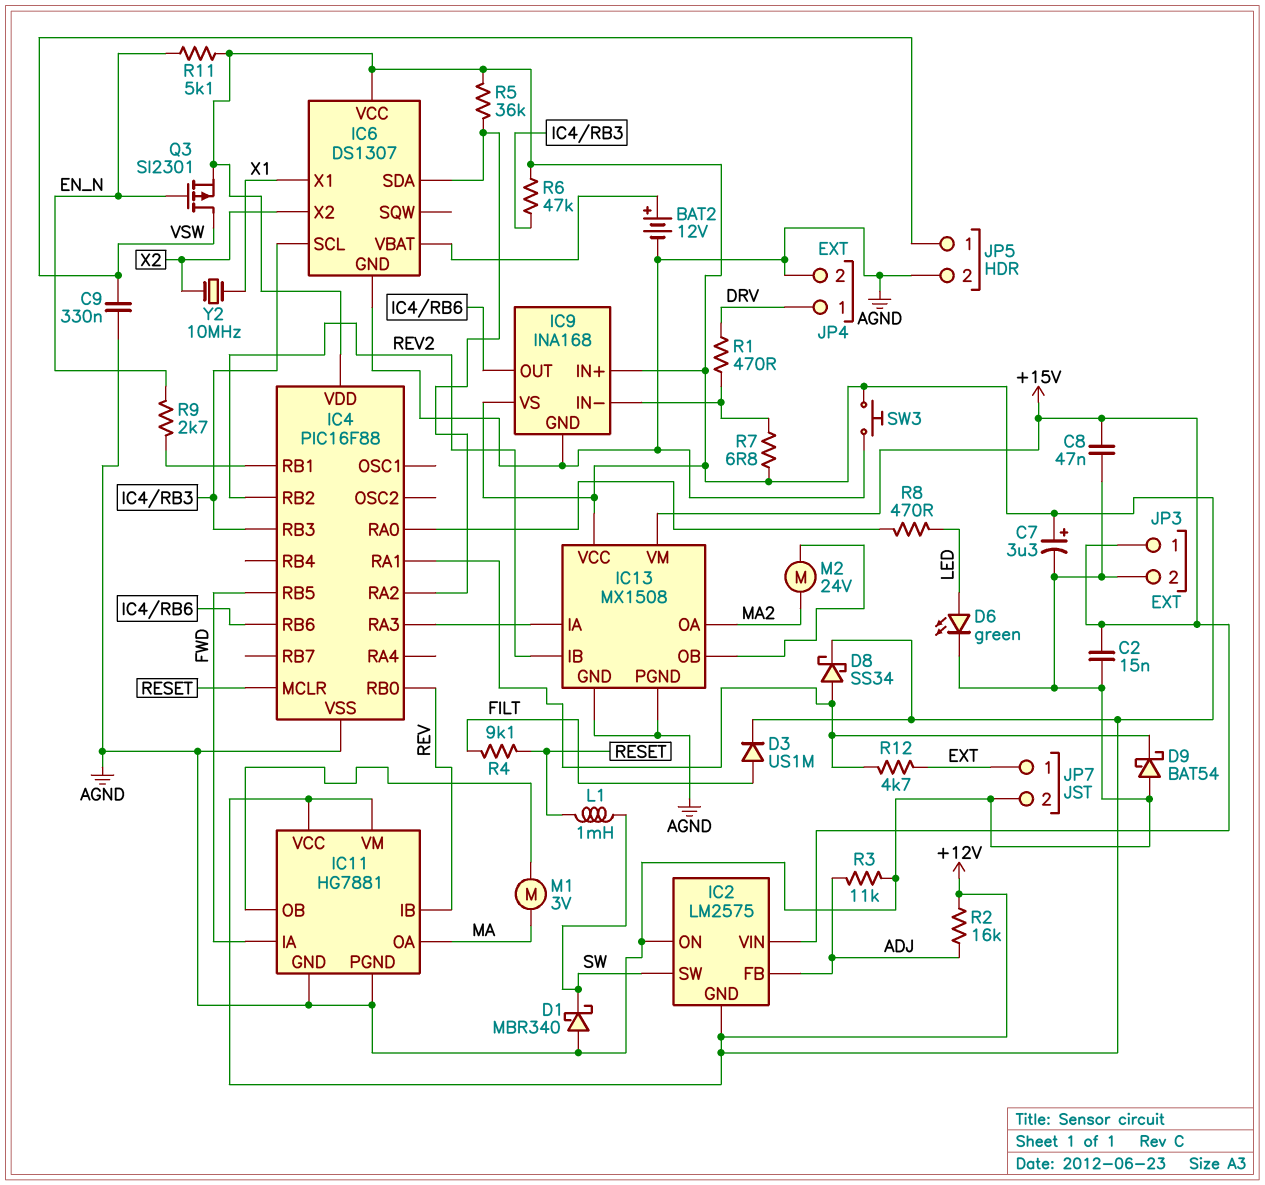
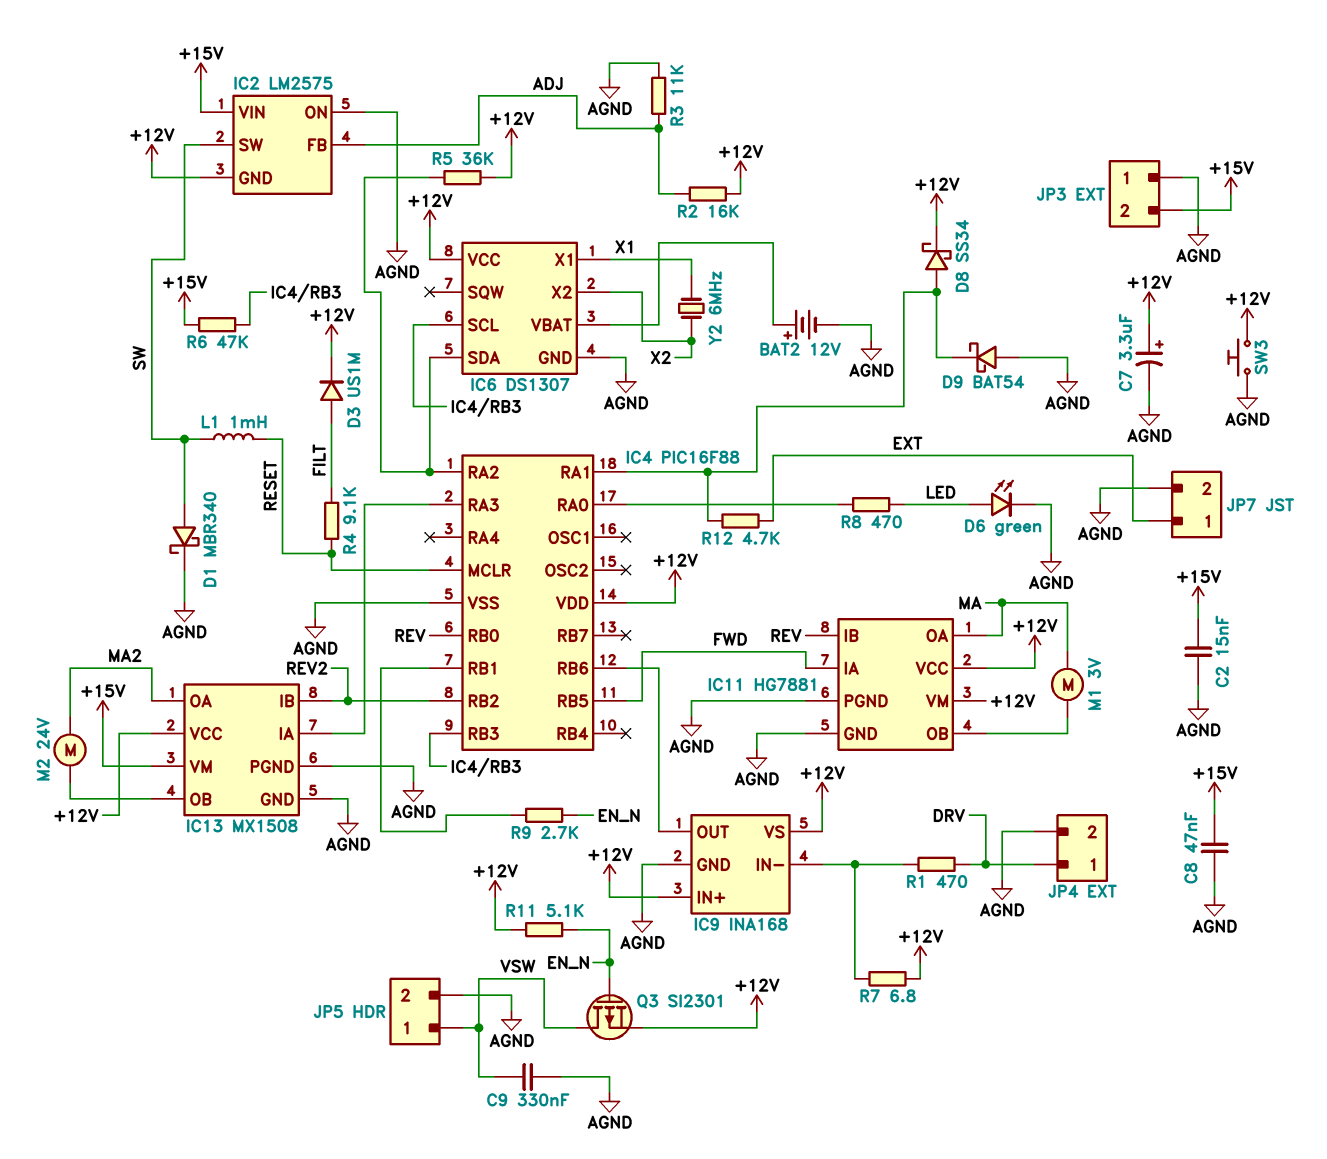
D1: schottky MBR340 (A AGND, K SW) -> schottky MBR340 (A SW, K AGND)
JP3 pin 1: +15V -> AGND
JP3 pin 2: AGND -> +15V
R6: 47k (+12V, IC4/RB3) -> 47k (+15V, IC4/RB3)
Y2: 10MHz (X1, X2) -> 6MHz (X1, X2)

